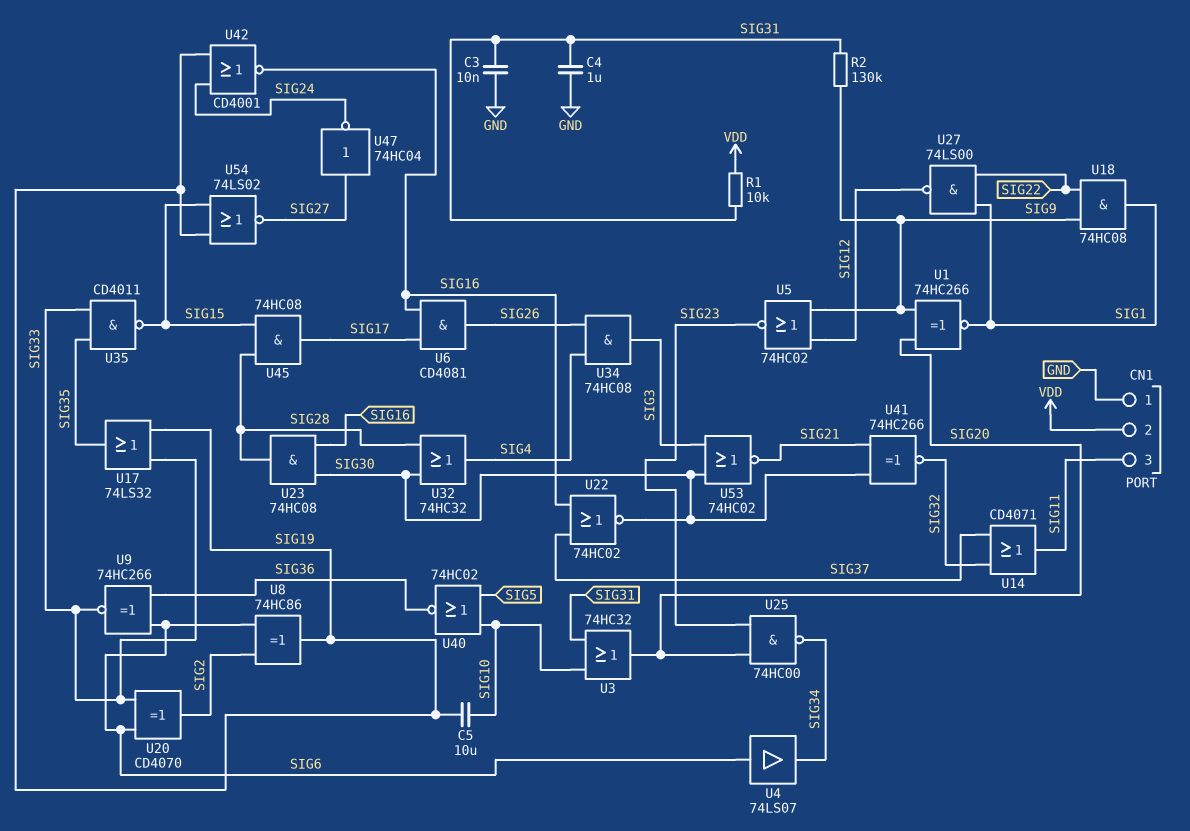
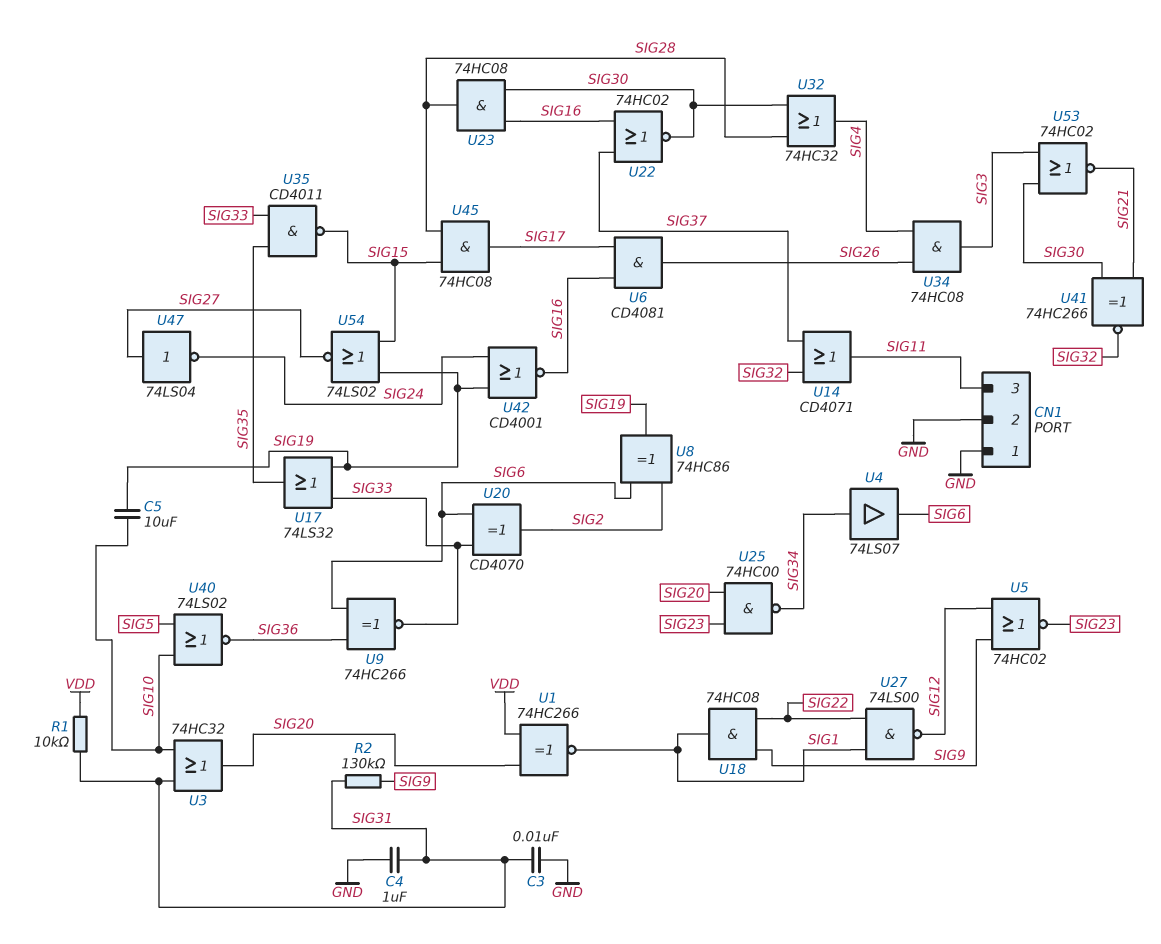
CN1 pin 2: VDD -> GND
U1: XNOR 74HC266 (in SIG9, in SIG20, out SIG1) -> XNOR 74HC266 (in SIG20, in VDD, out SIG1)
U4: buffer 74LS07 (in SIG6, out SIG34) -> buffer 74LS07 (in SIG34, out SIG6)
U40: NOR 74HC02 (in SIG5, in SIG10, out SIG36) -> NOR 74LS02 (in SIG5, in SIG10, out SIG36)
U47: NOT 74HC04 (in SIG27, out SIG24) -> NOT 74LS04 (in SIG27, out SIG24)

